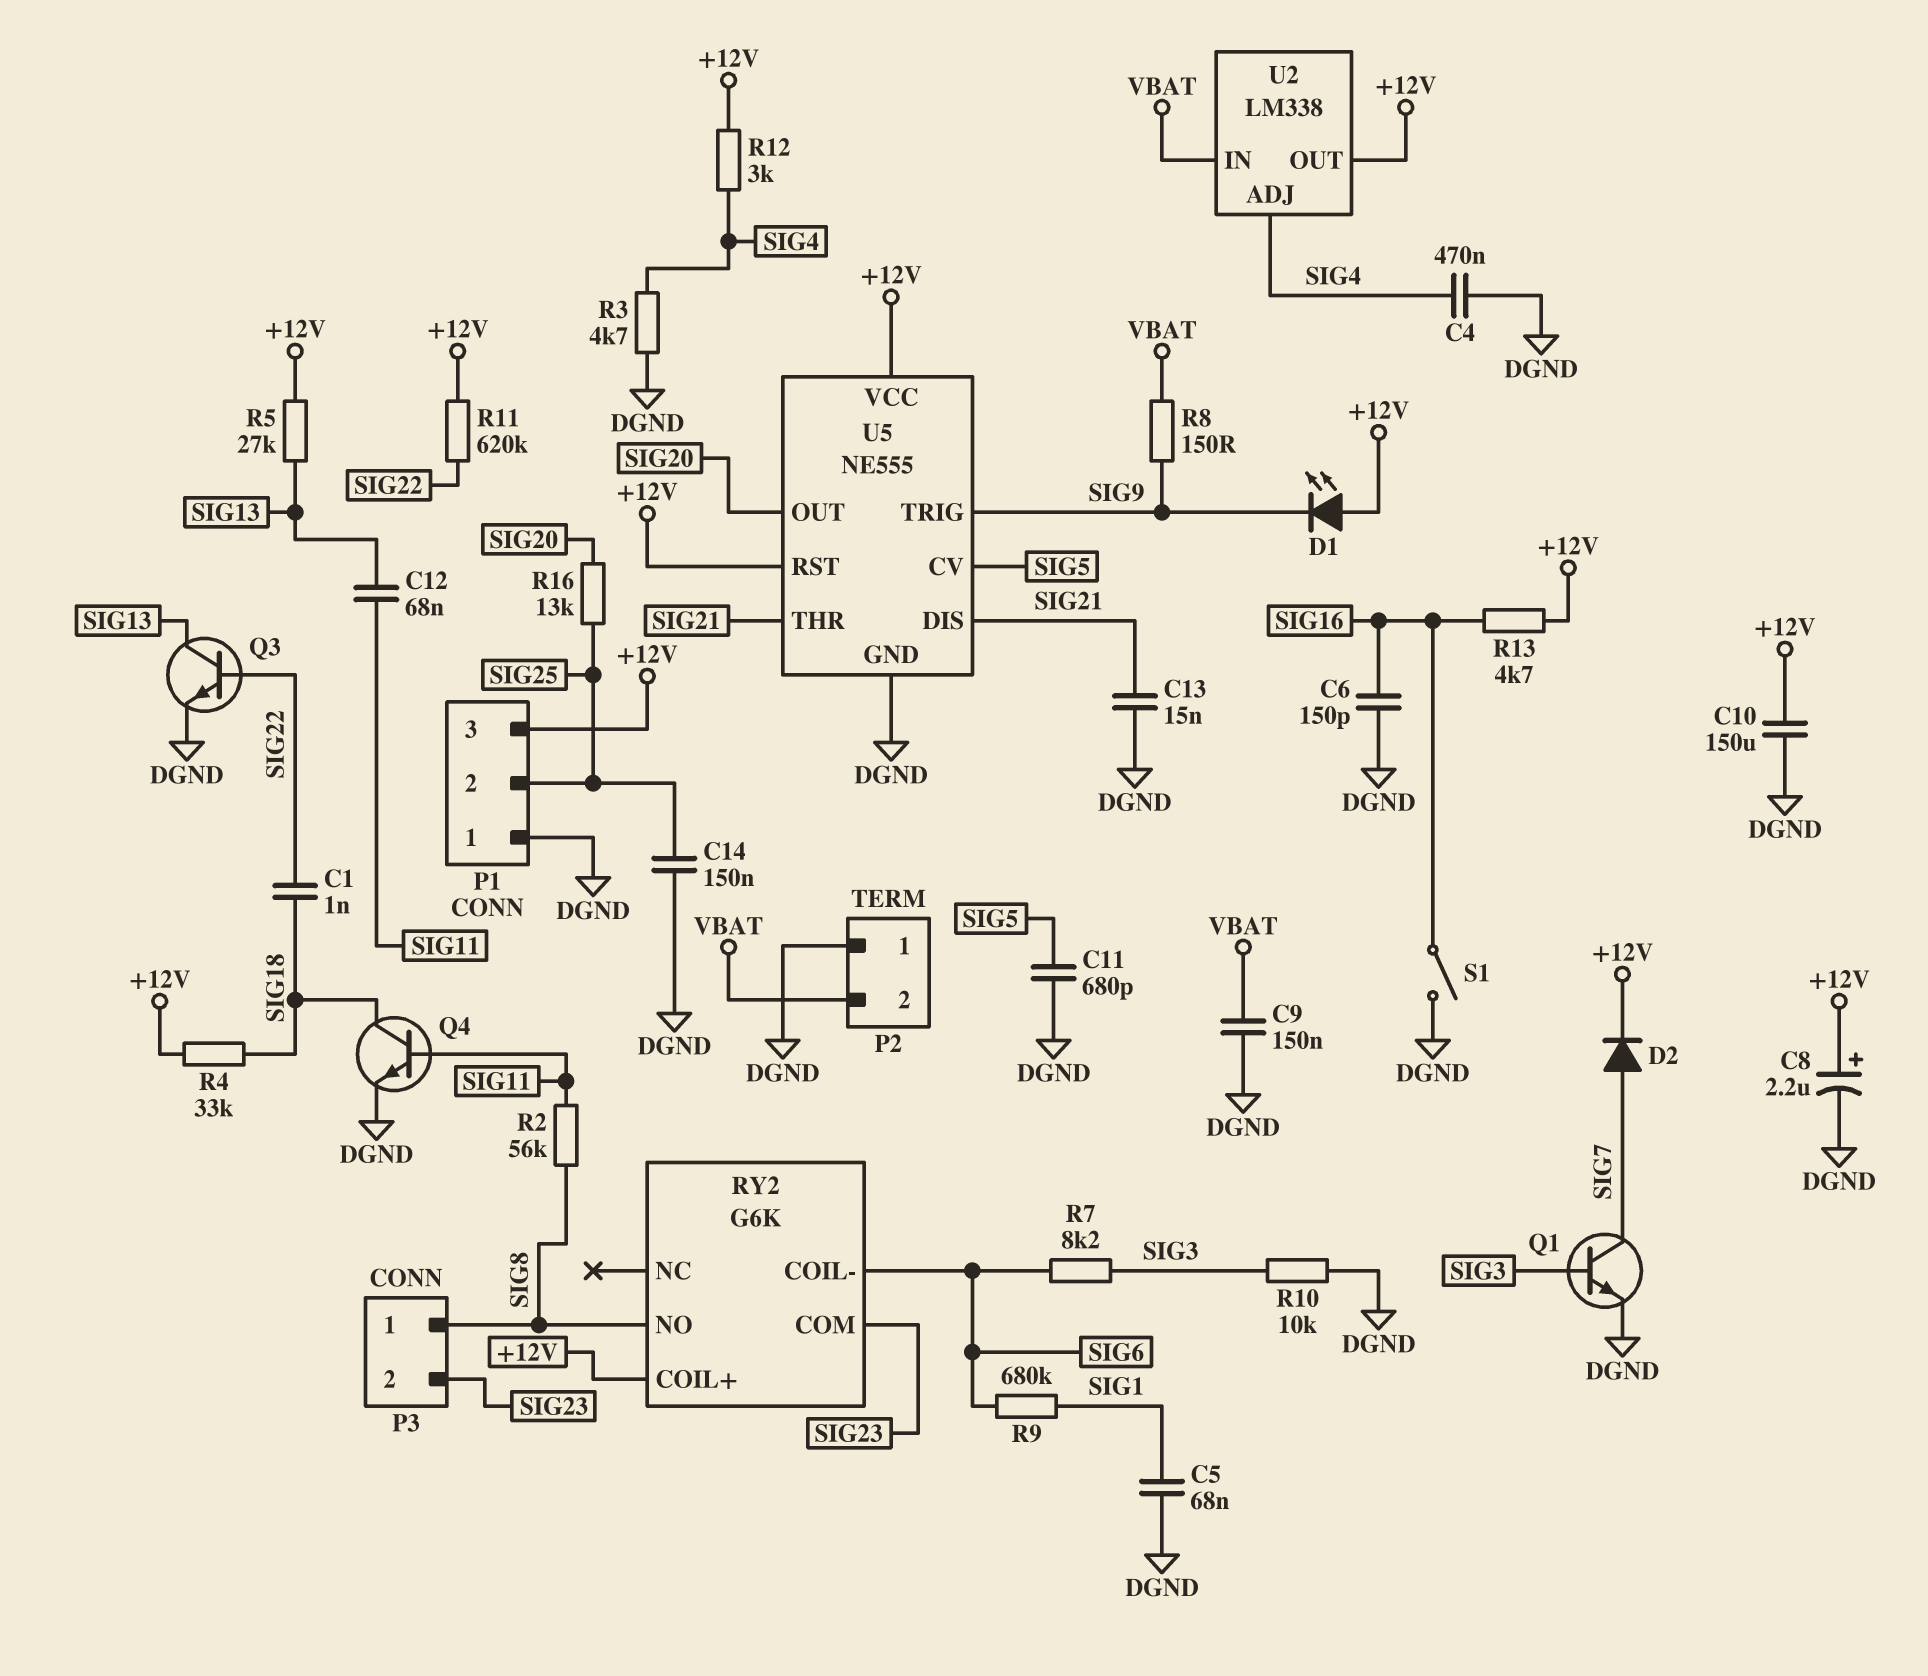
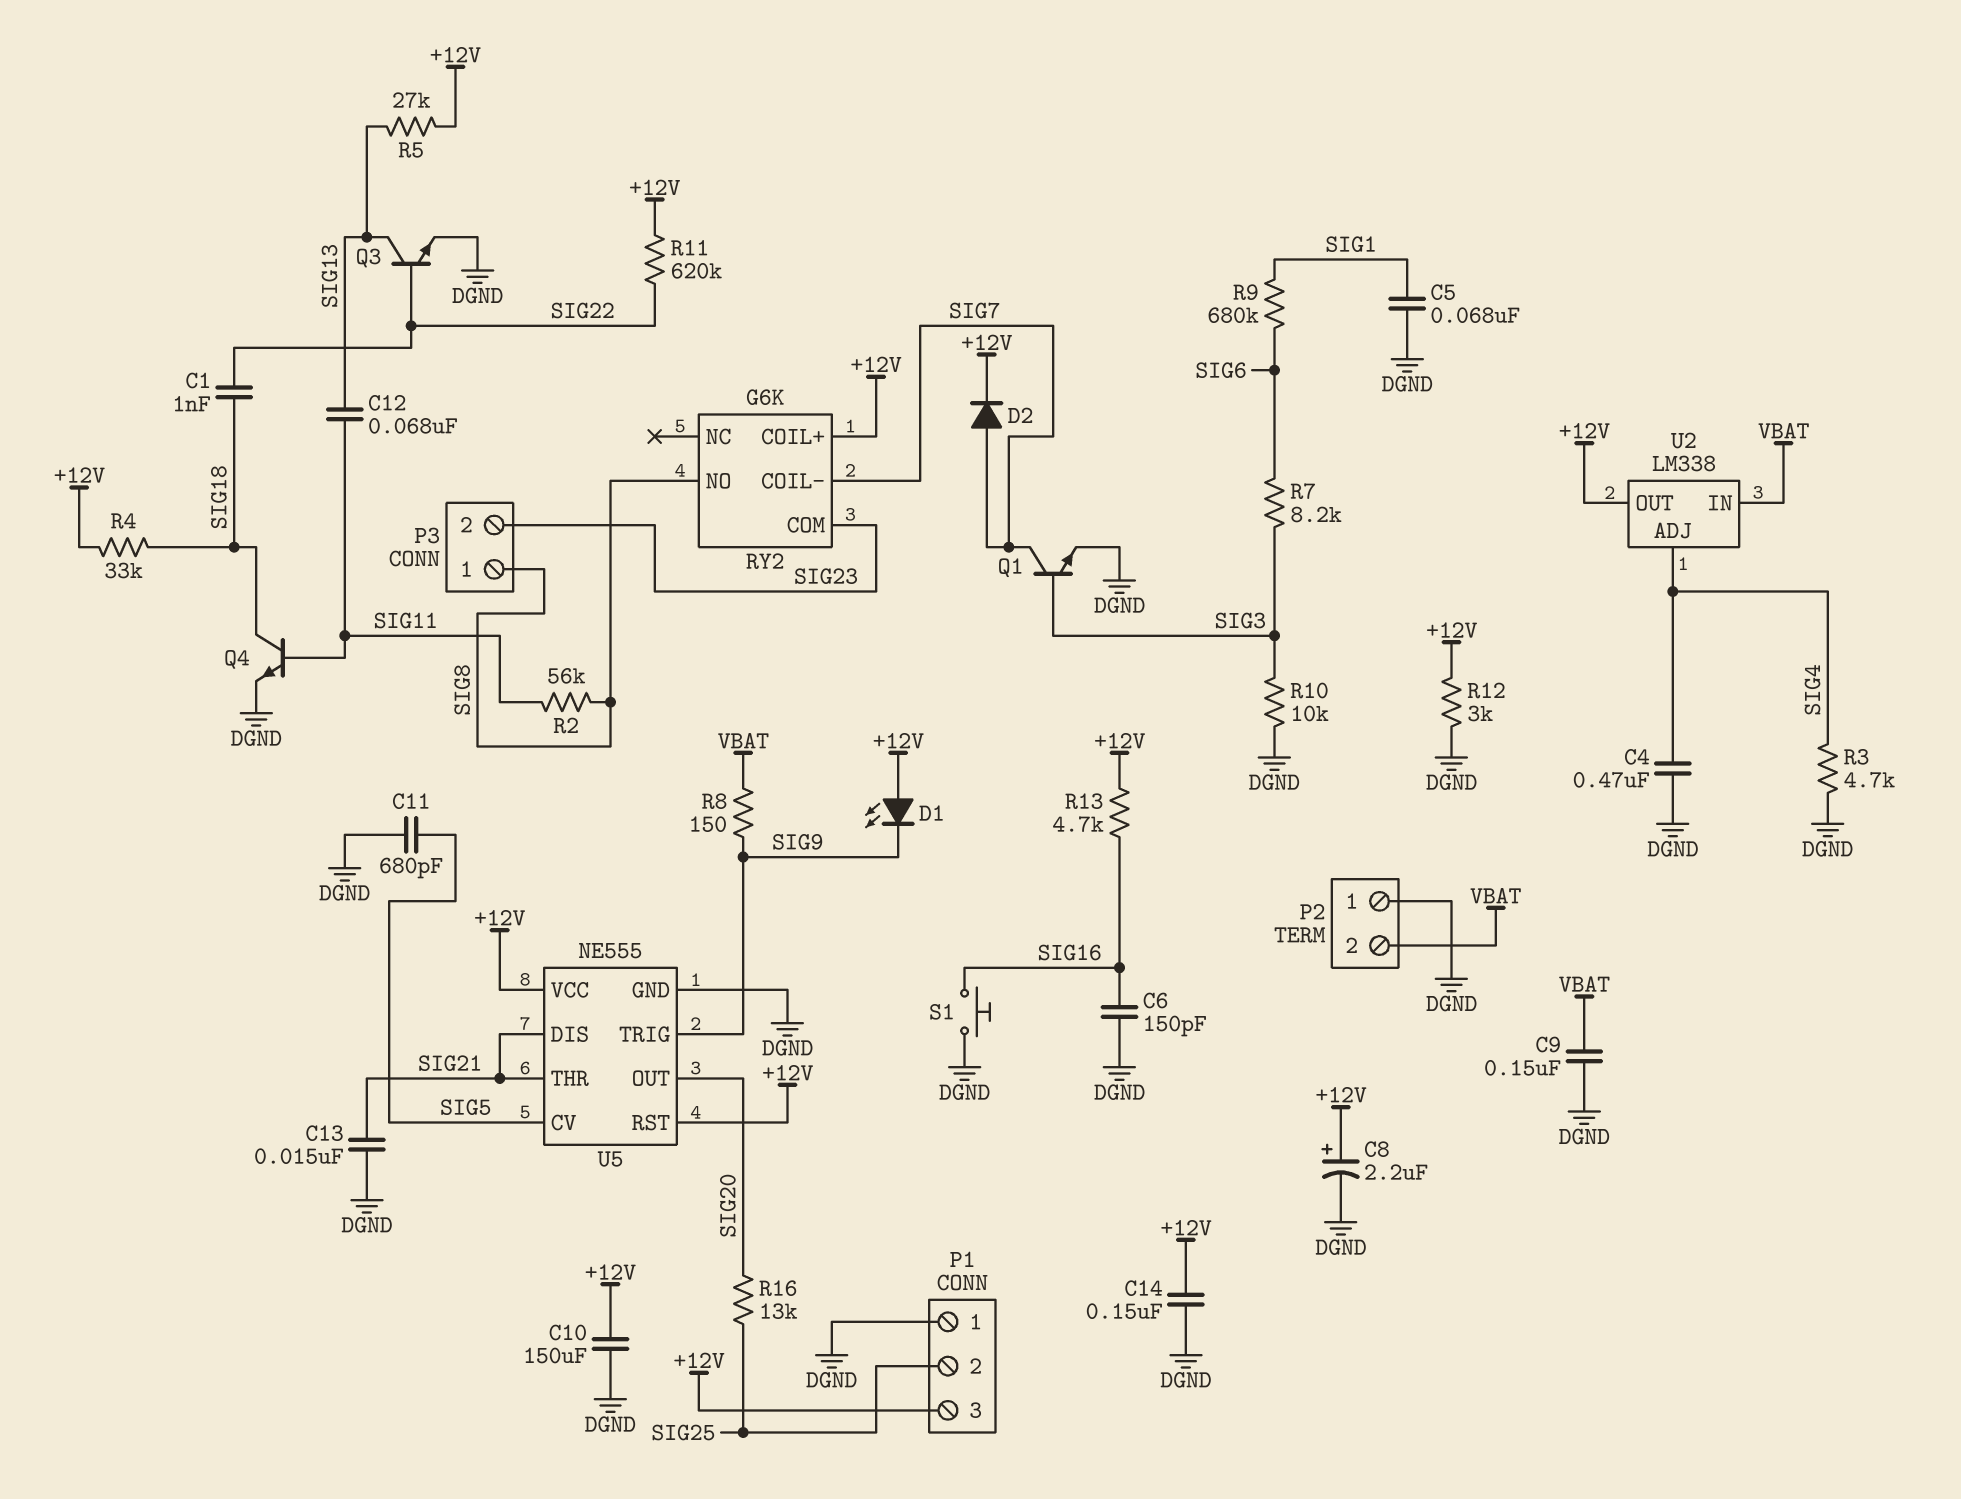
C14: 150nF (DGND, SIG25) -> 150nF (+12V, DGND)
R12: 3k (+12V, SIG4) -> 3k (+12V, DGND)
RY2 pin COIL-: SIG6 -> SIG7
S1: switch (DGND, SIG16) -> button (DGND, SIG16)

